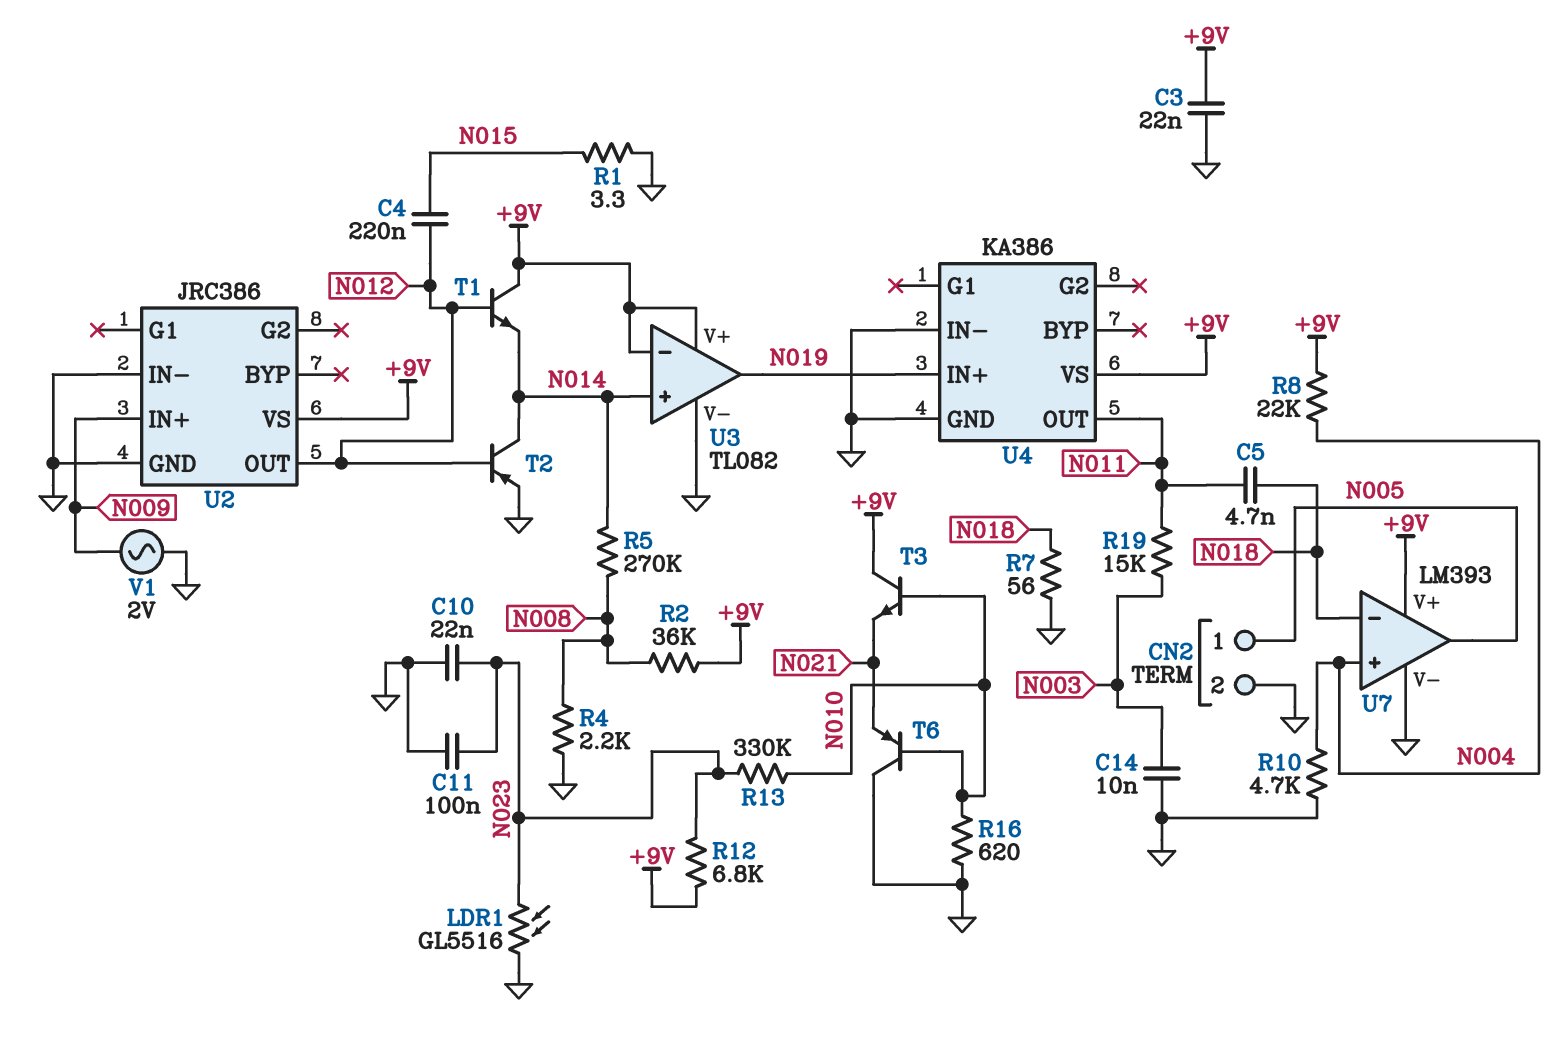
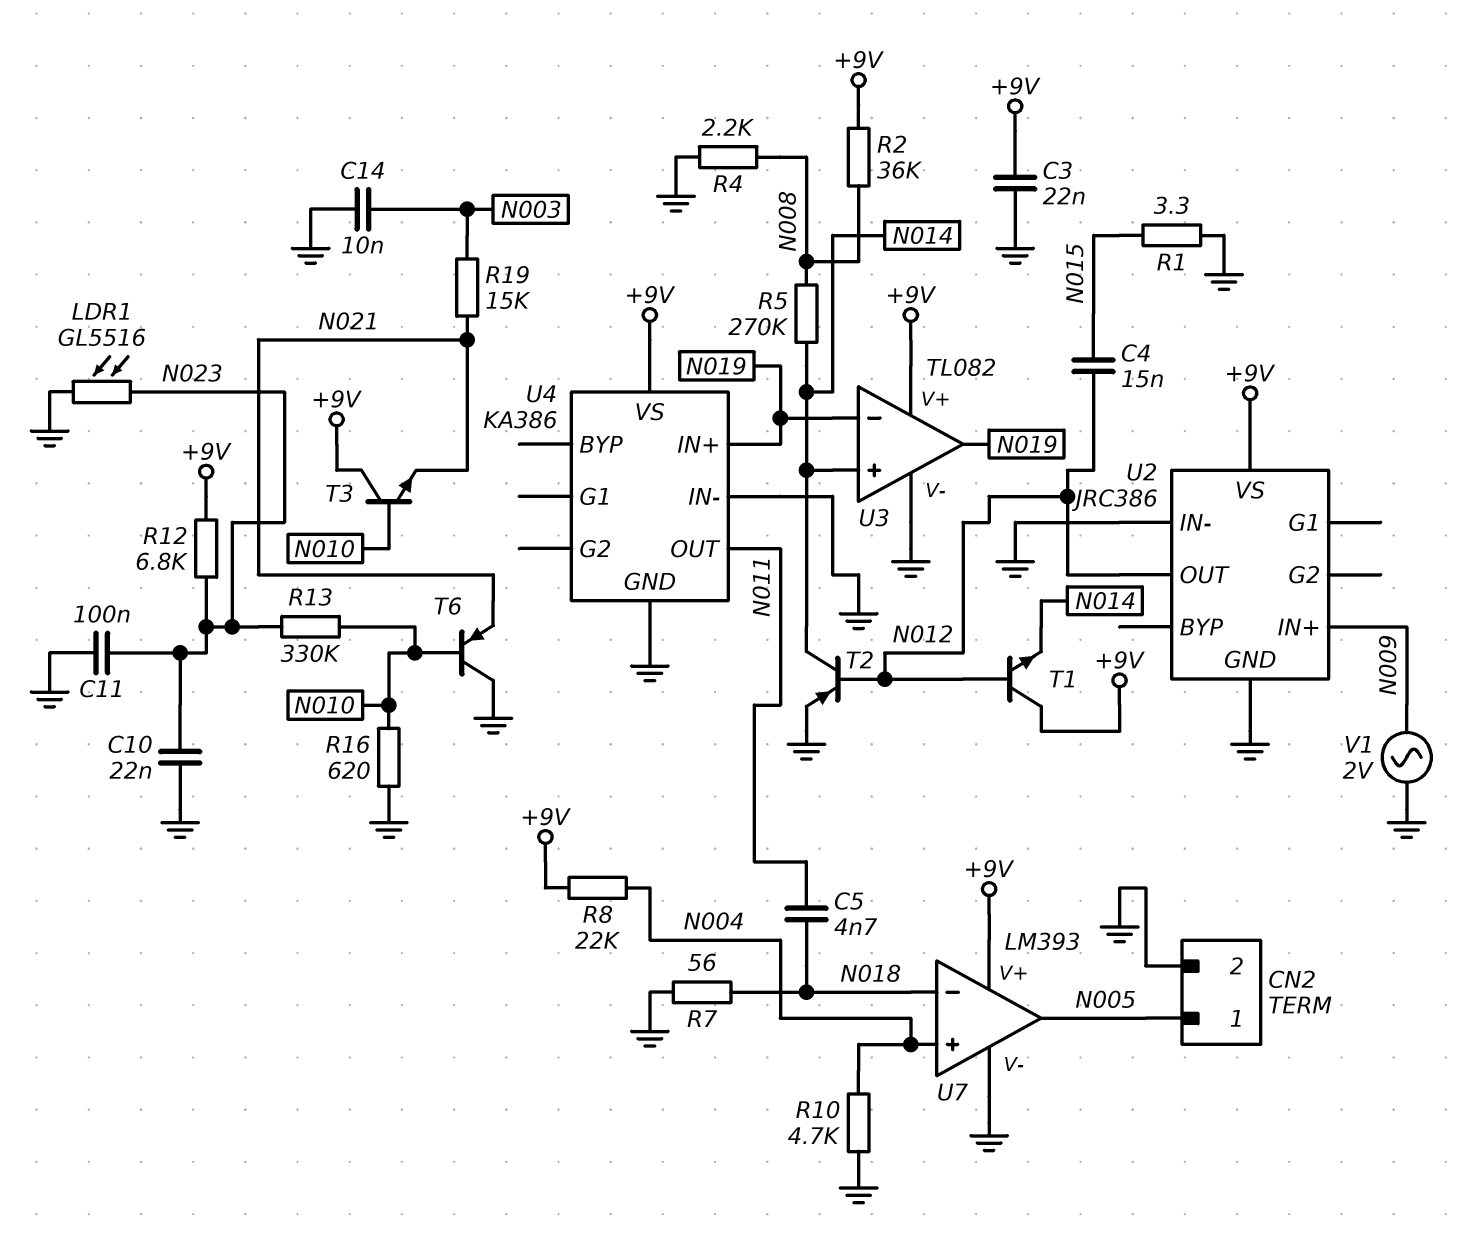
C4: 220nF (N012, N015) -> 15nF (N012, N015)
R19: 15k (N003, N011) -> 15k (N003, N021)
U3 pin in-: +9V -> N019

